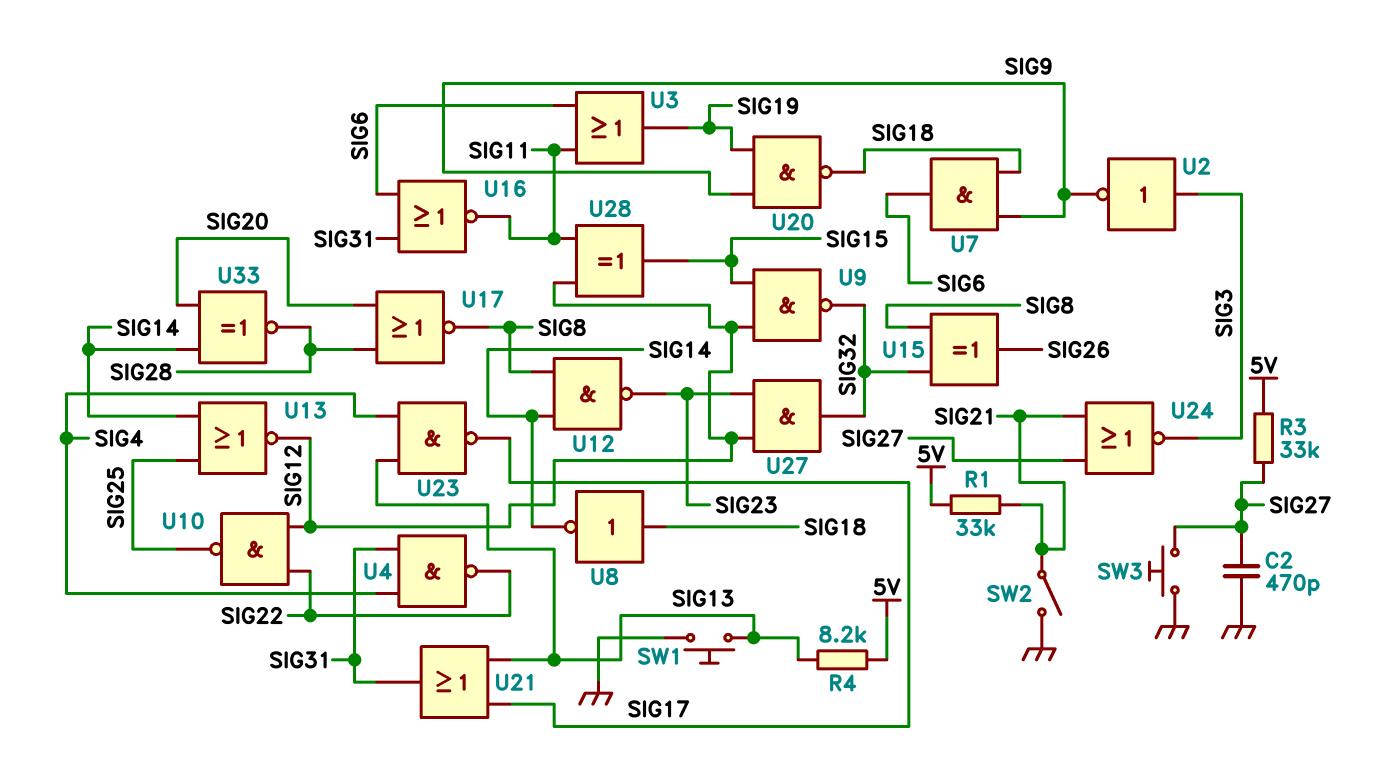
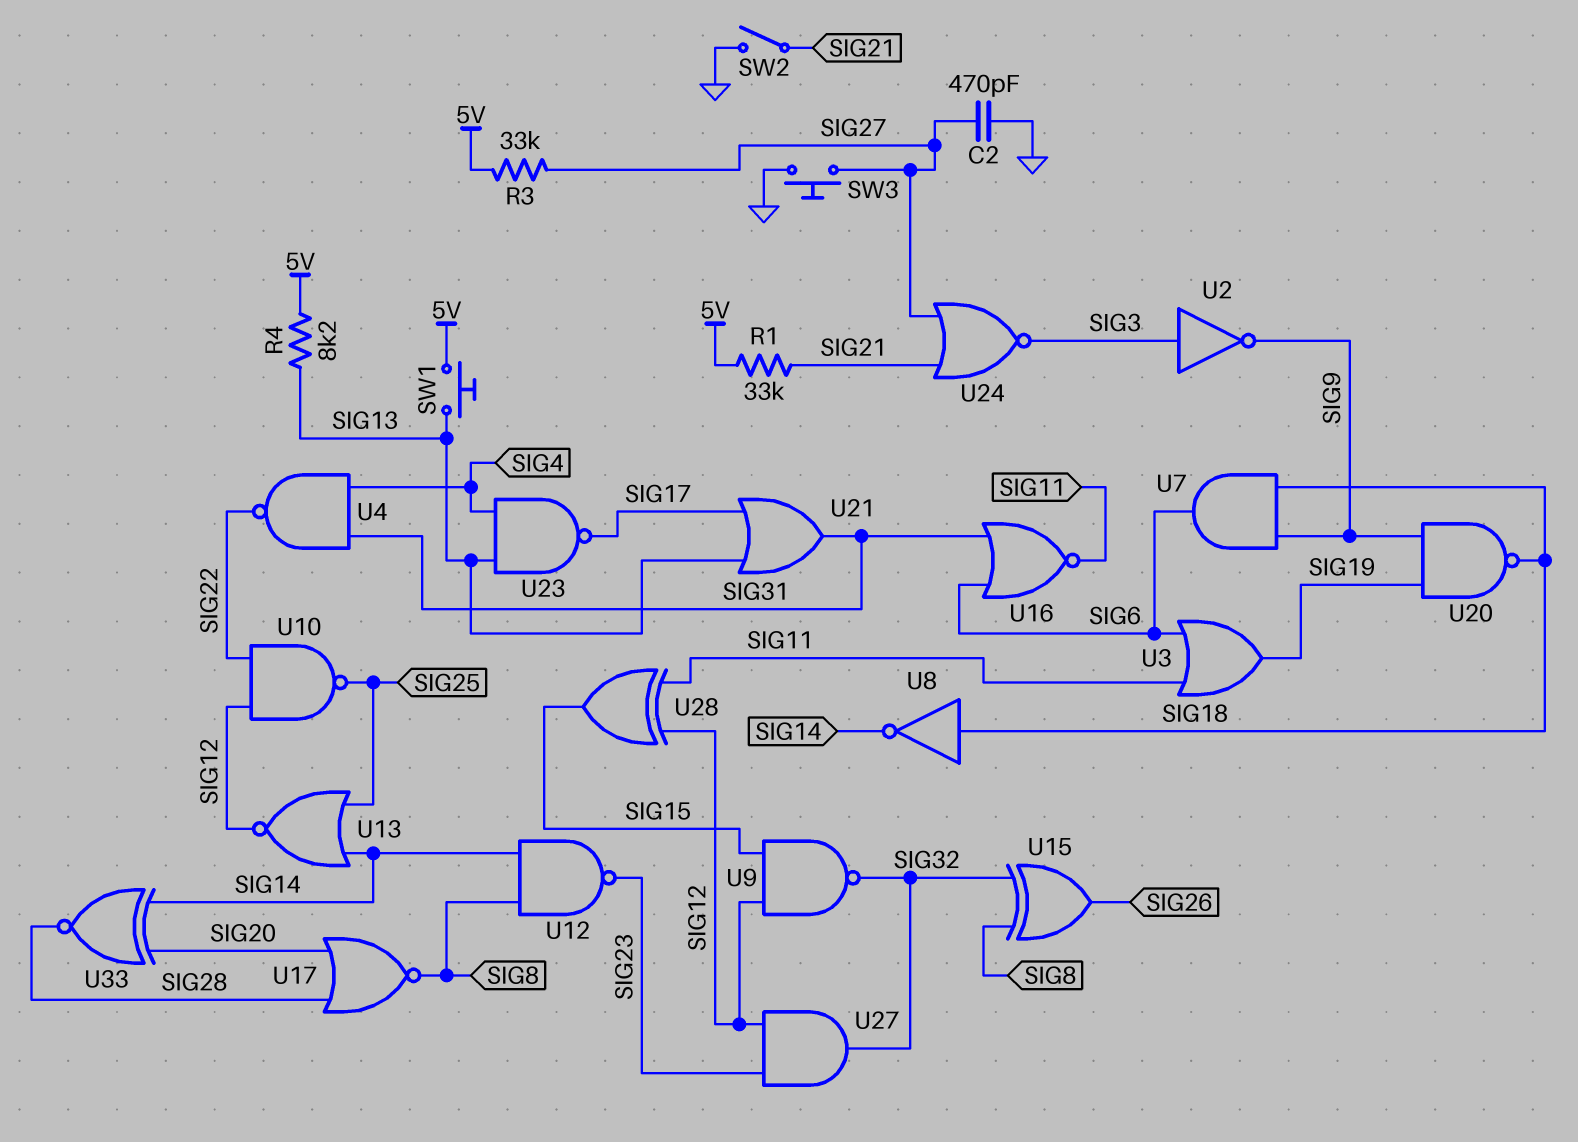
SW1: button (GND, SIG13) -> button (5V, SIG13)

